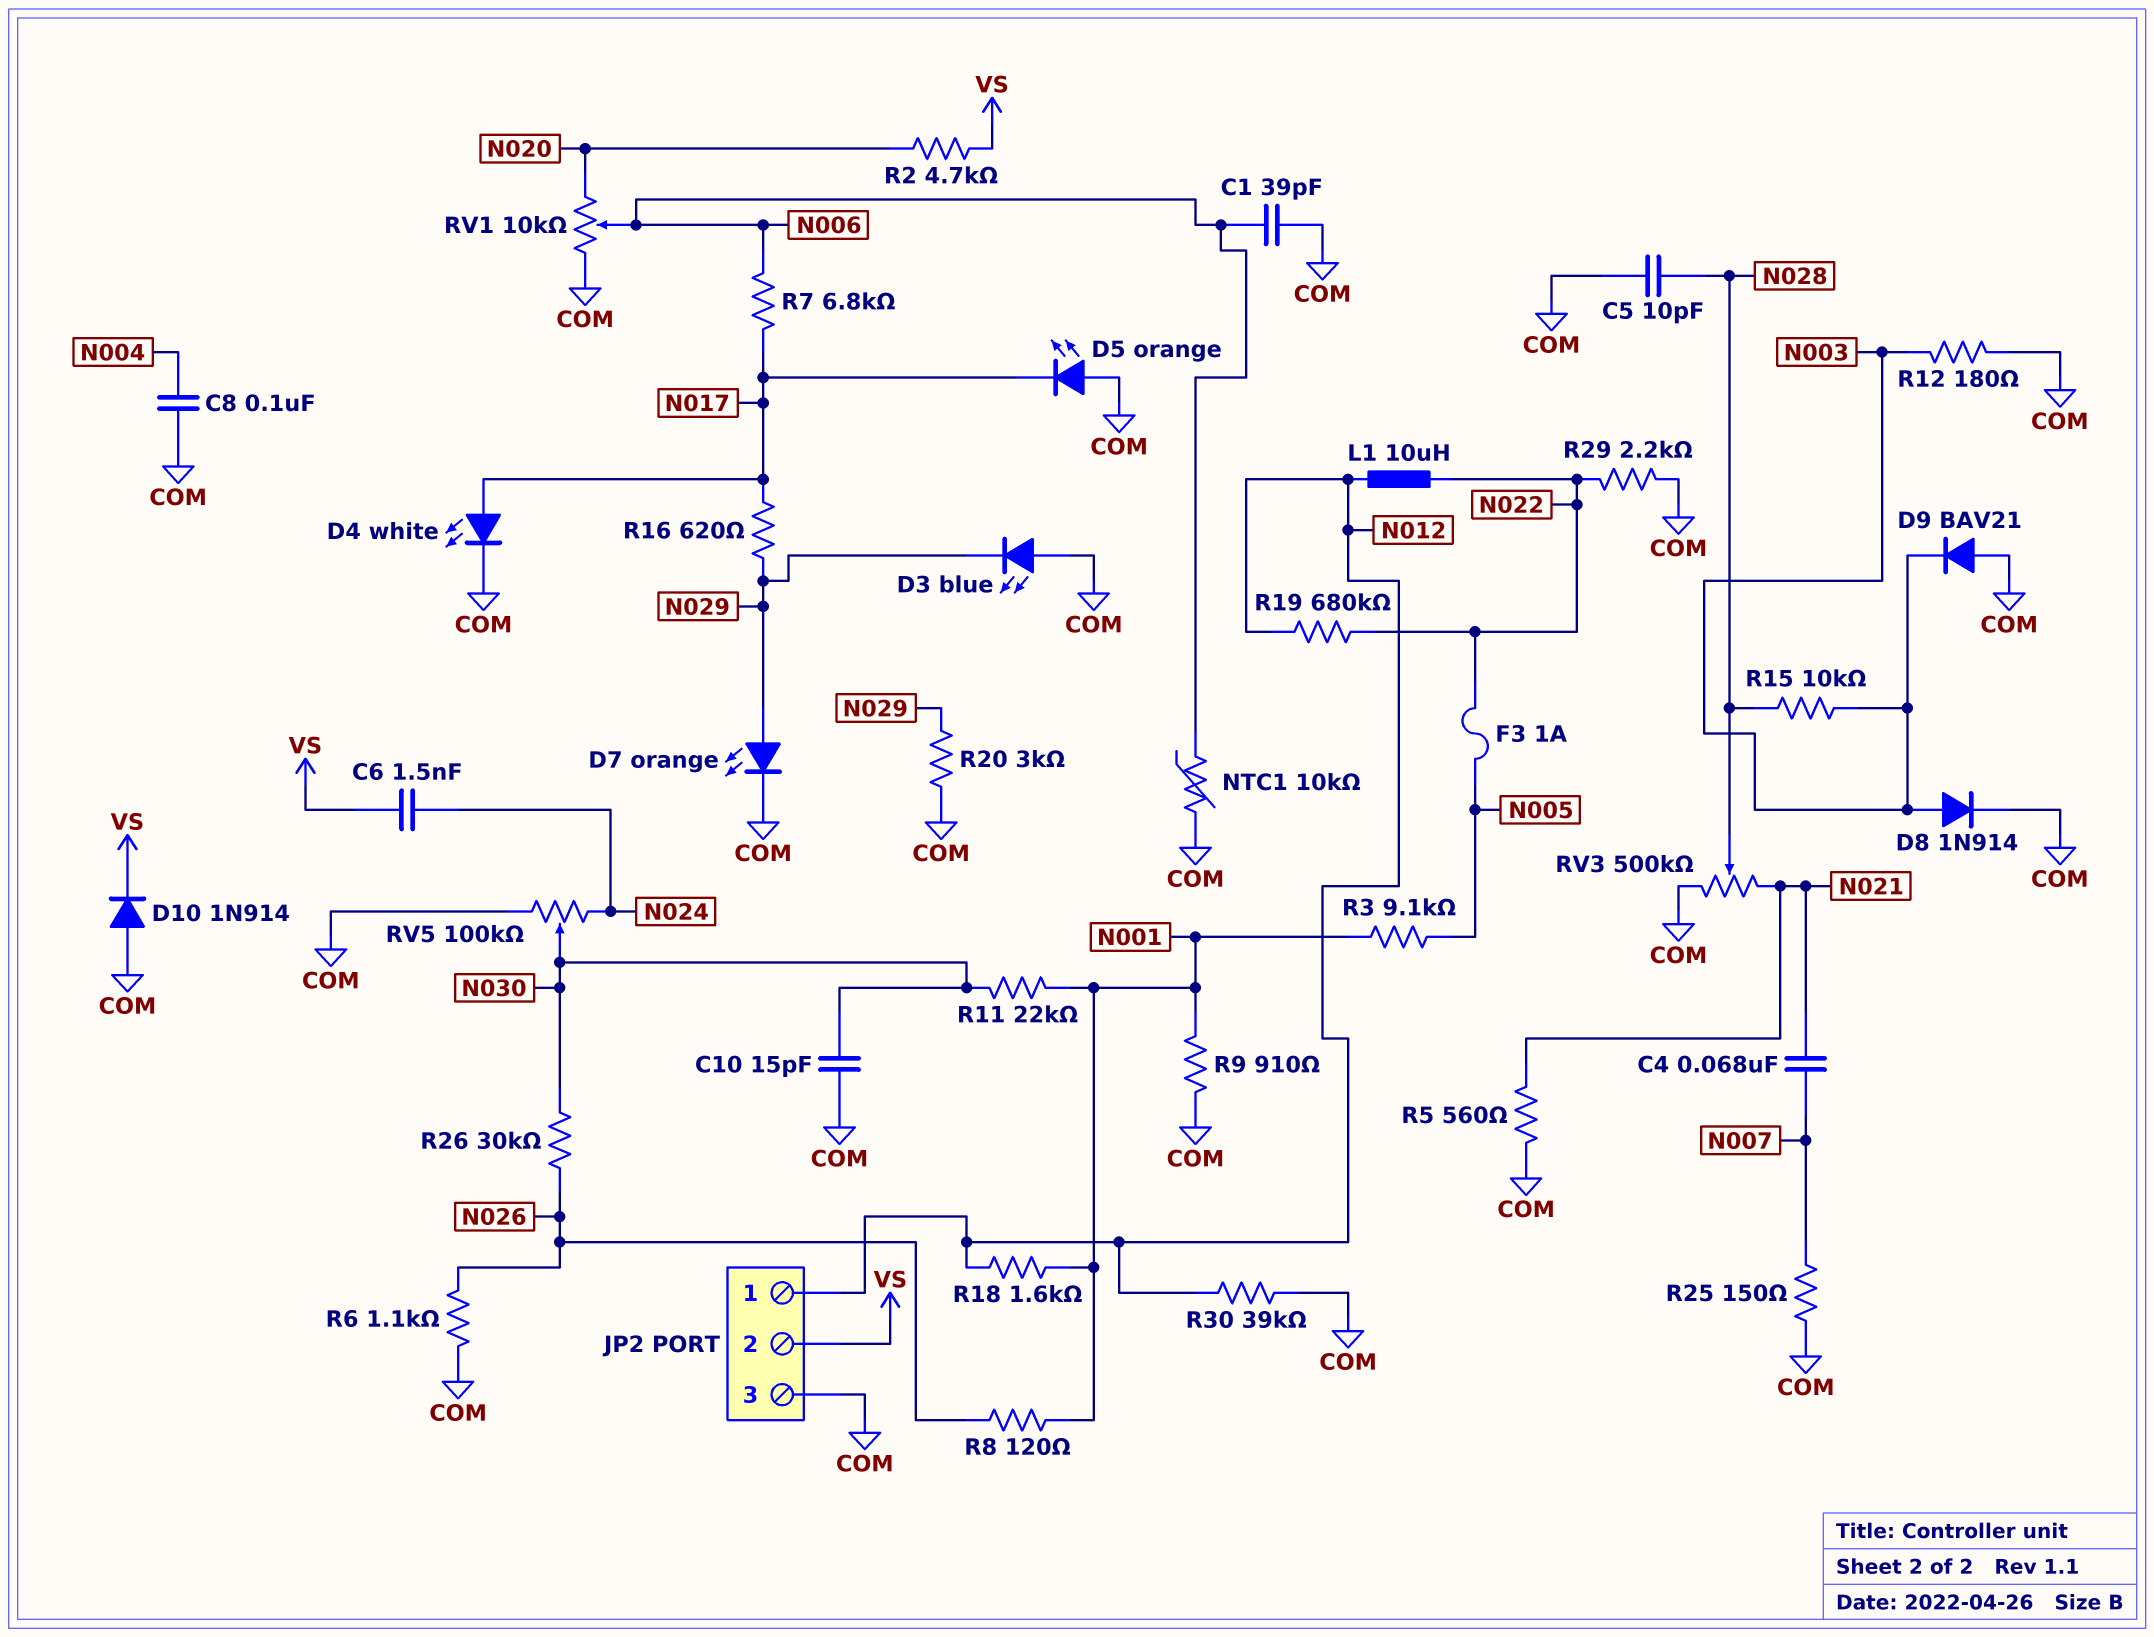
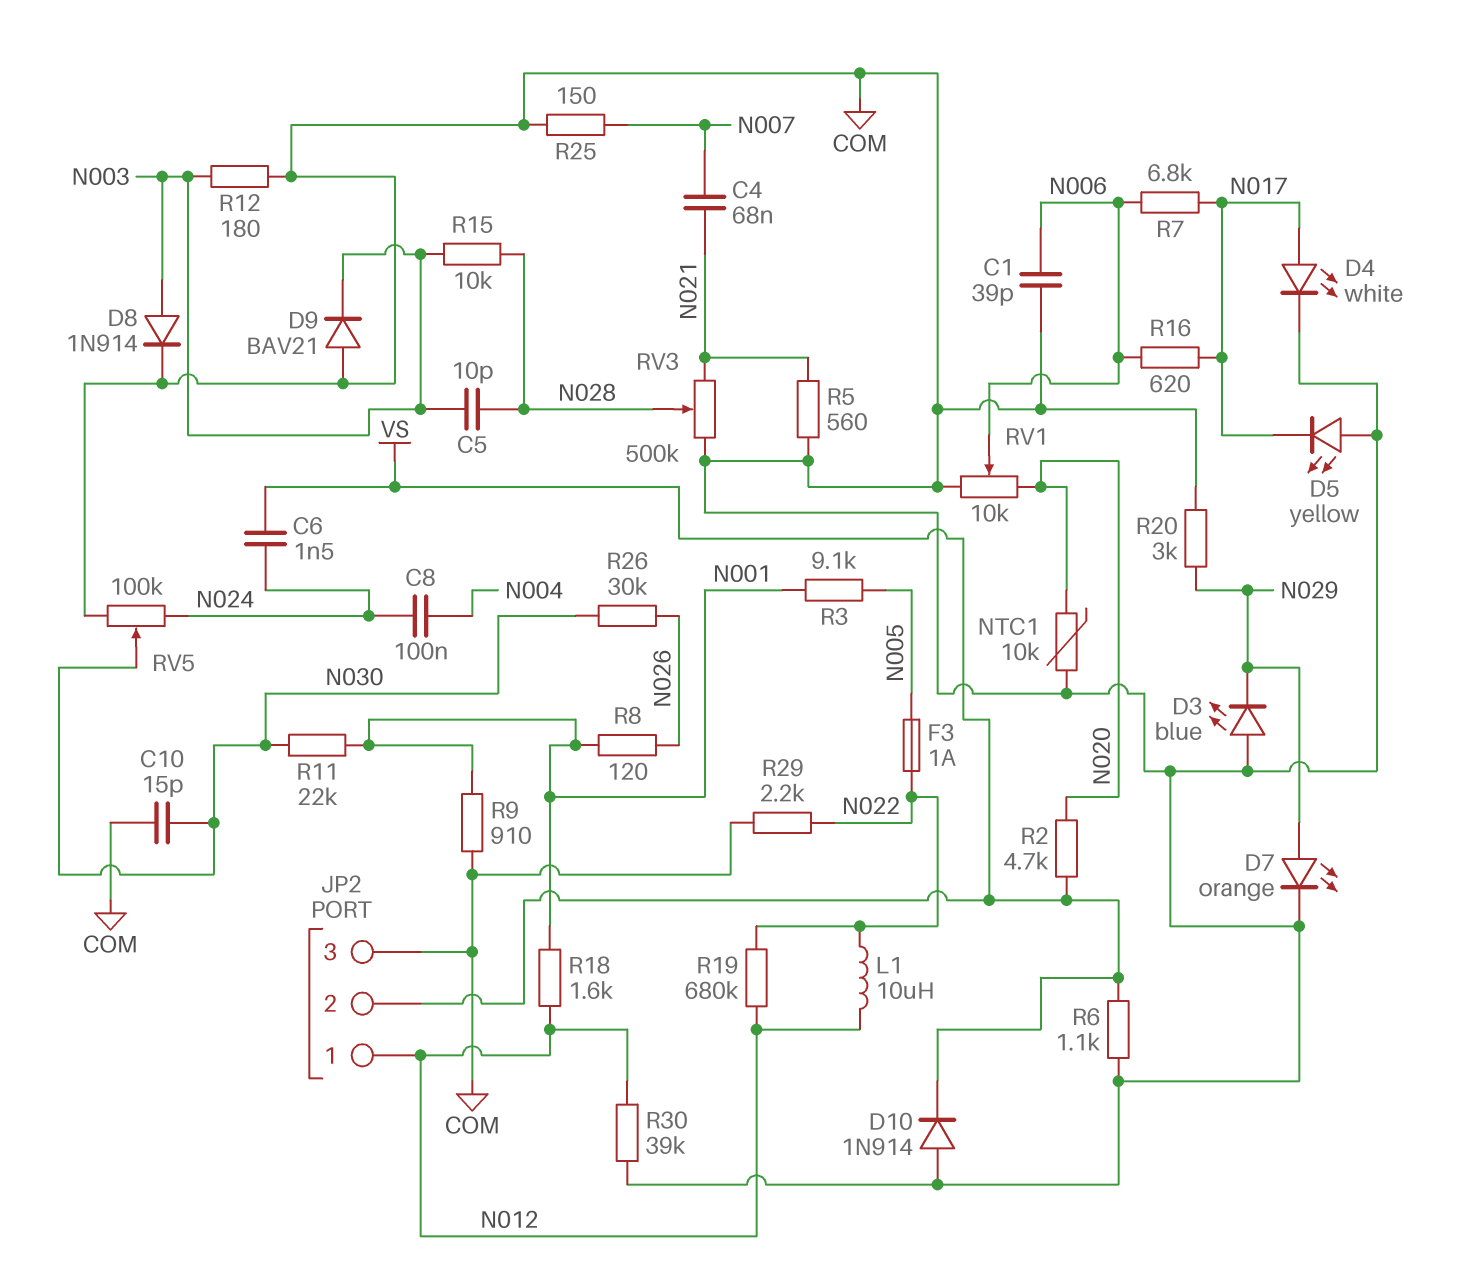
C5: 10pF (COM, N028) -> 10pF (N003, N028)
C8: 100nF (COM, N004) -> 100nF (N004, N024)
D5: LED orange (A COM, K N017) -> LED yellow (A COM, K N017)
NTC1: 10k (COM, N006) -> 10k (COM, N020)
R6: 1.1k (COM, N026) -> 1.1k (COM, VS)
R16: 620 (N017, N029) -> 620 (N006, N017)

